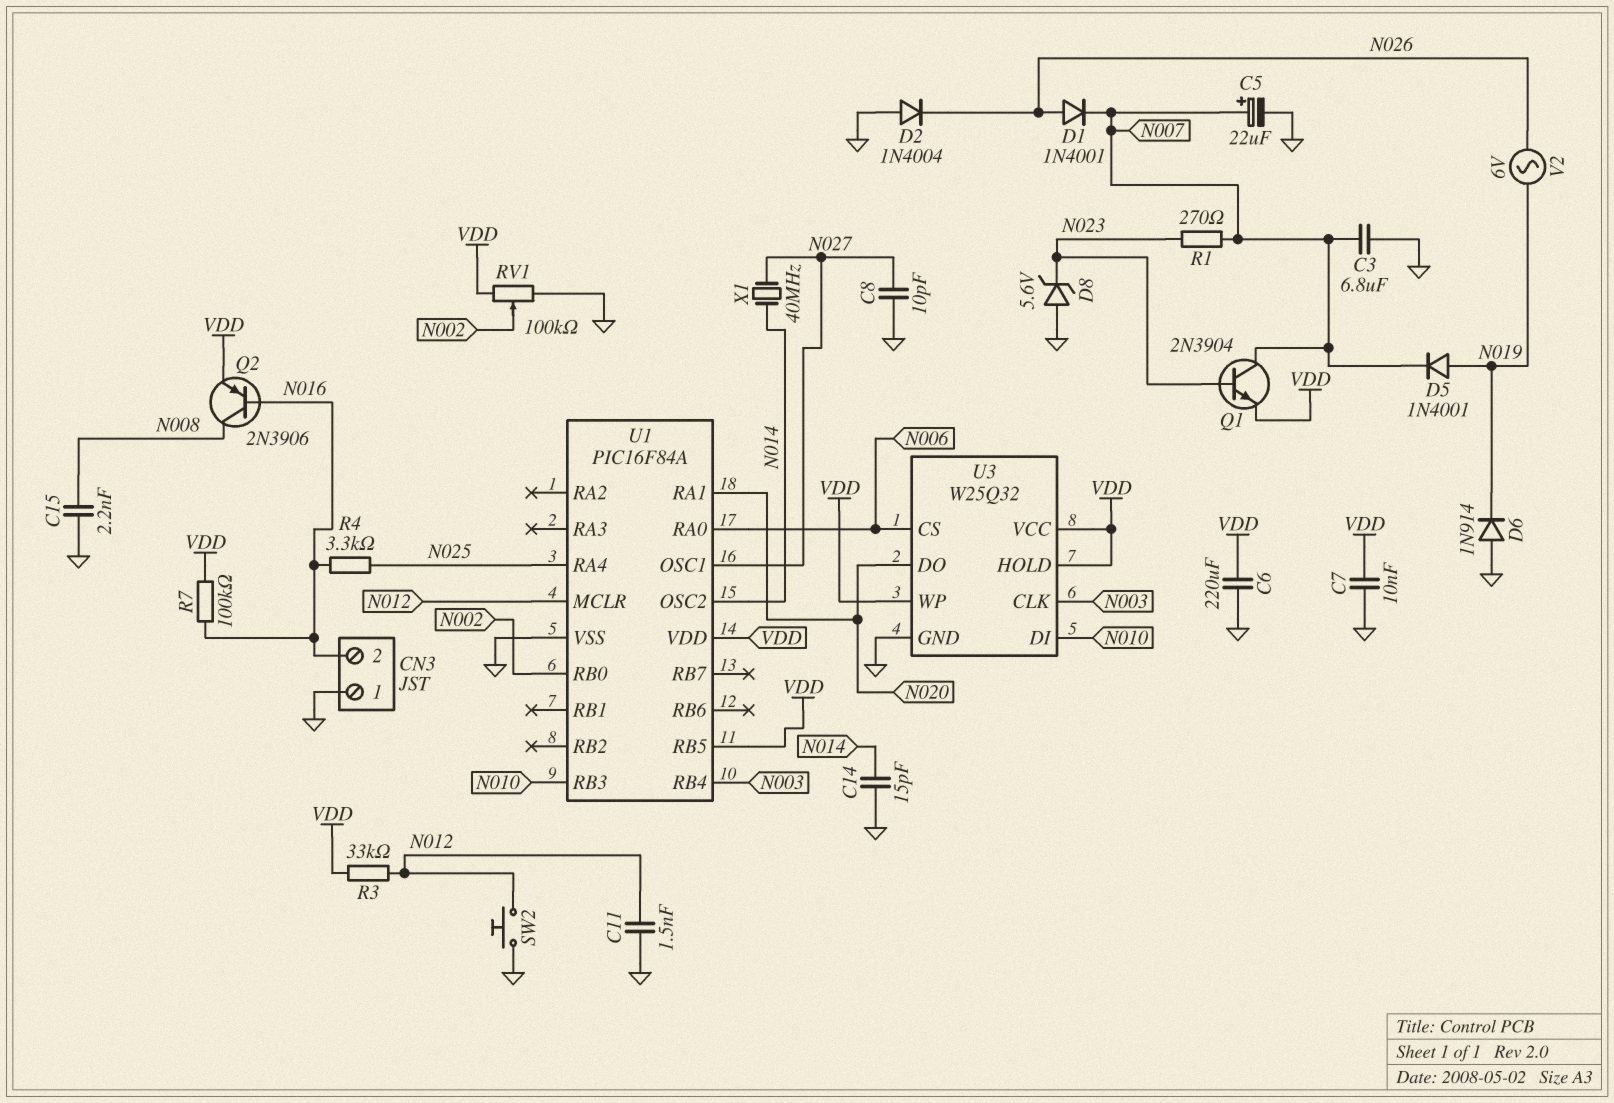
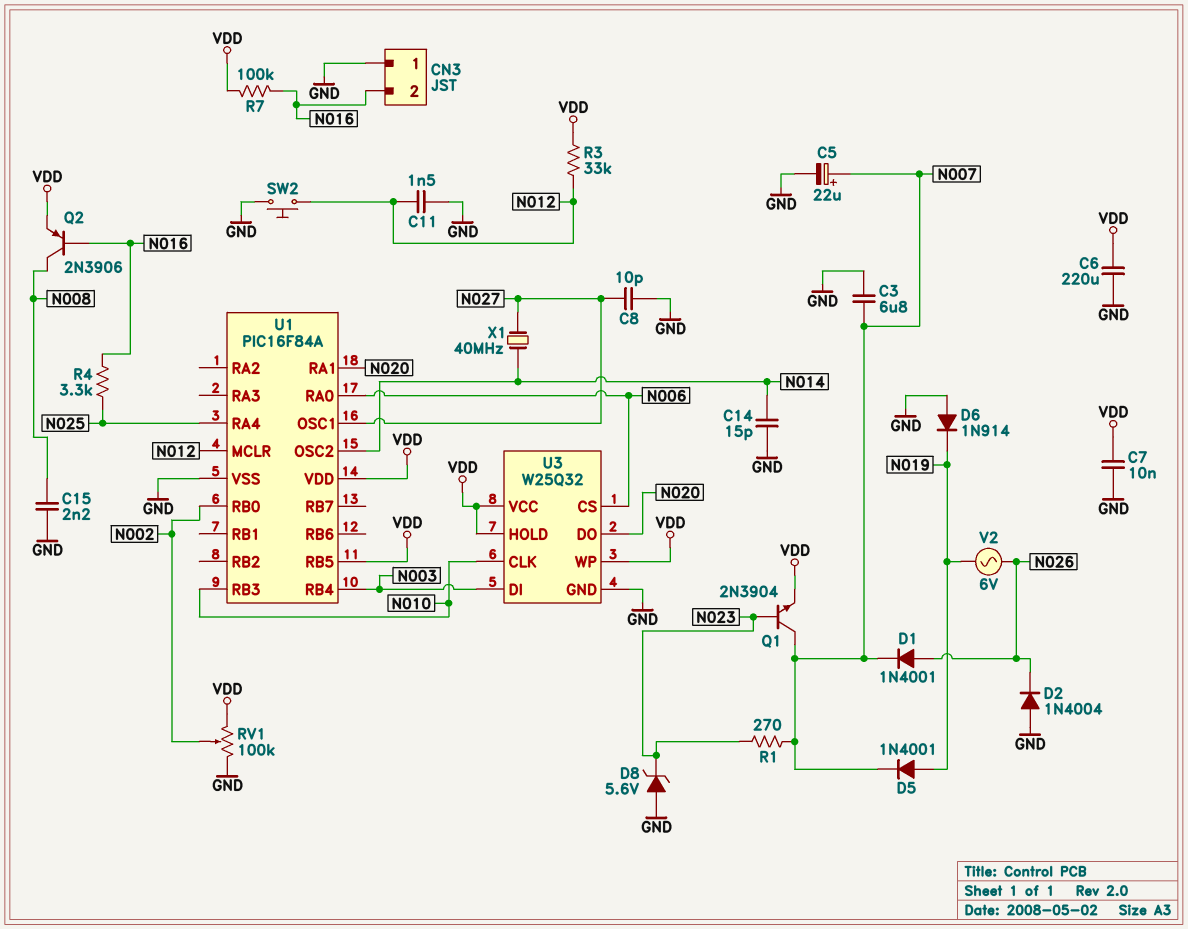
U3 pin CLK: N003 -> N010
U3 pin DI: N010 -> N003

